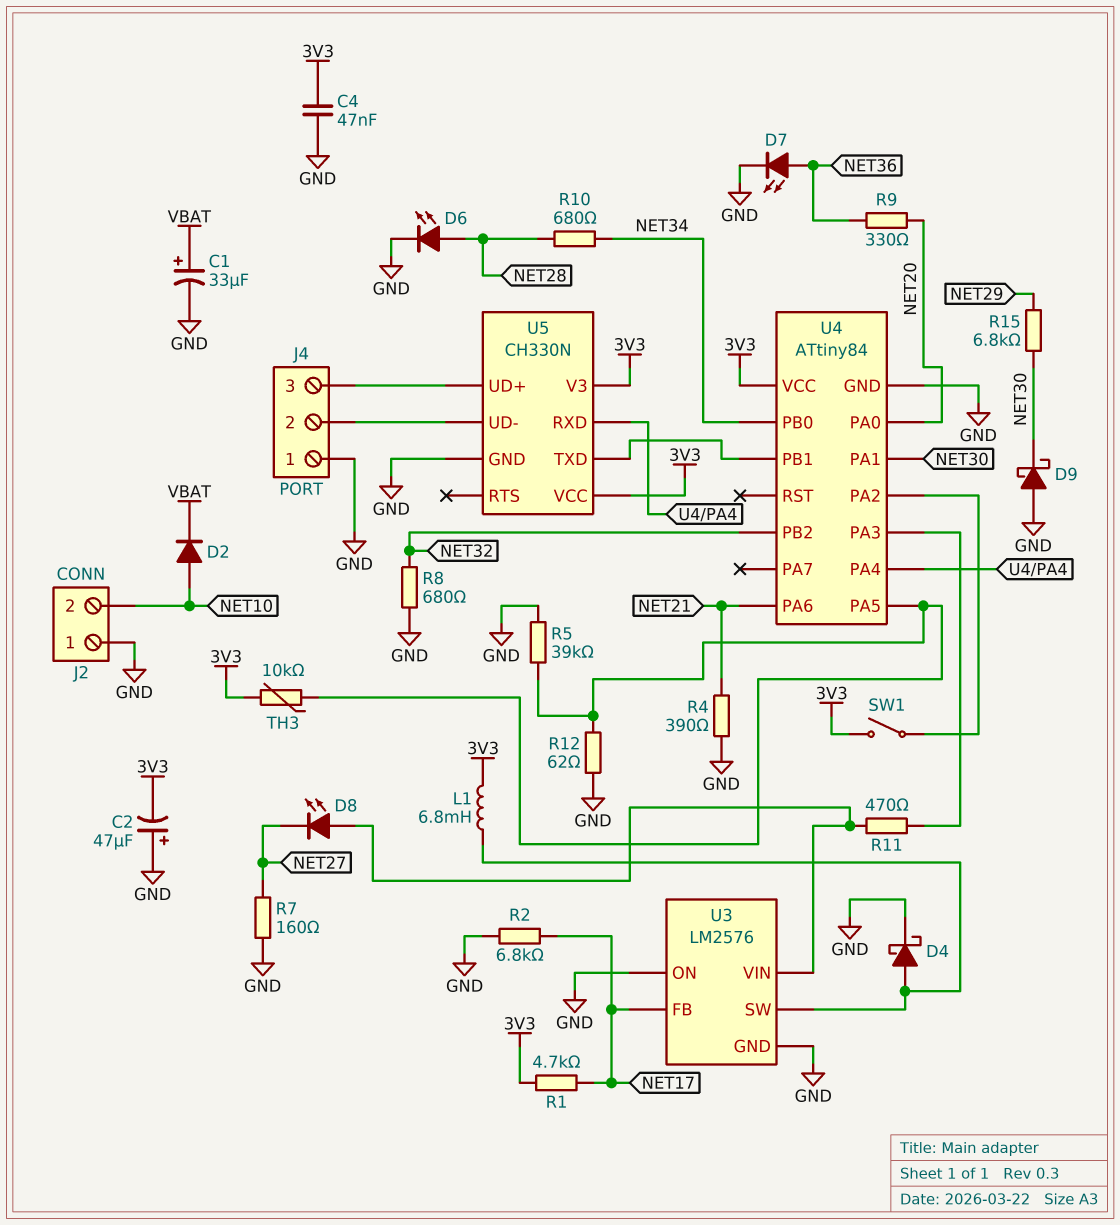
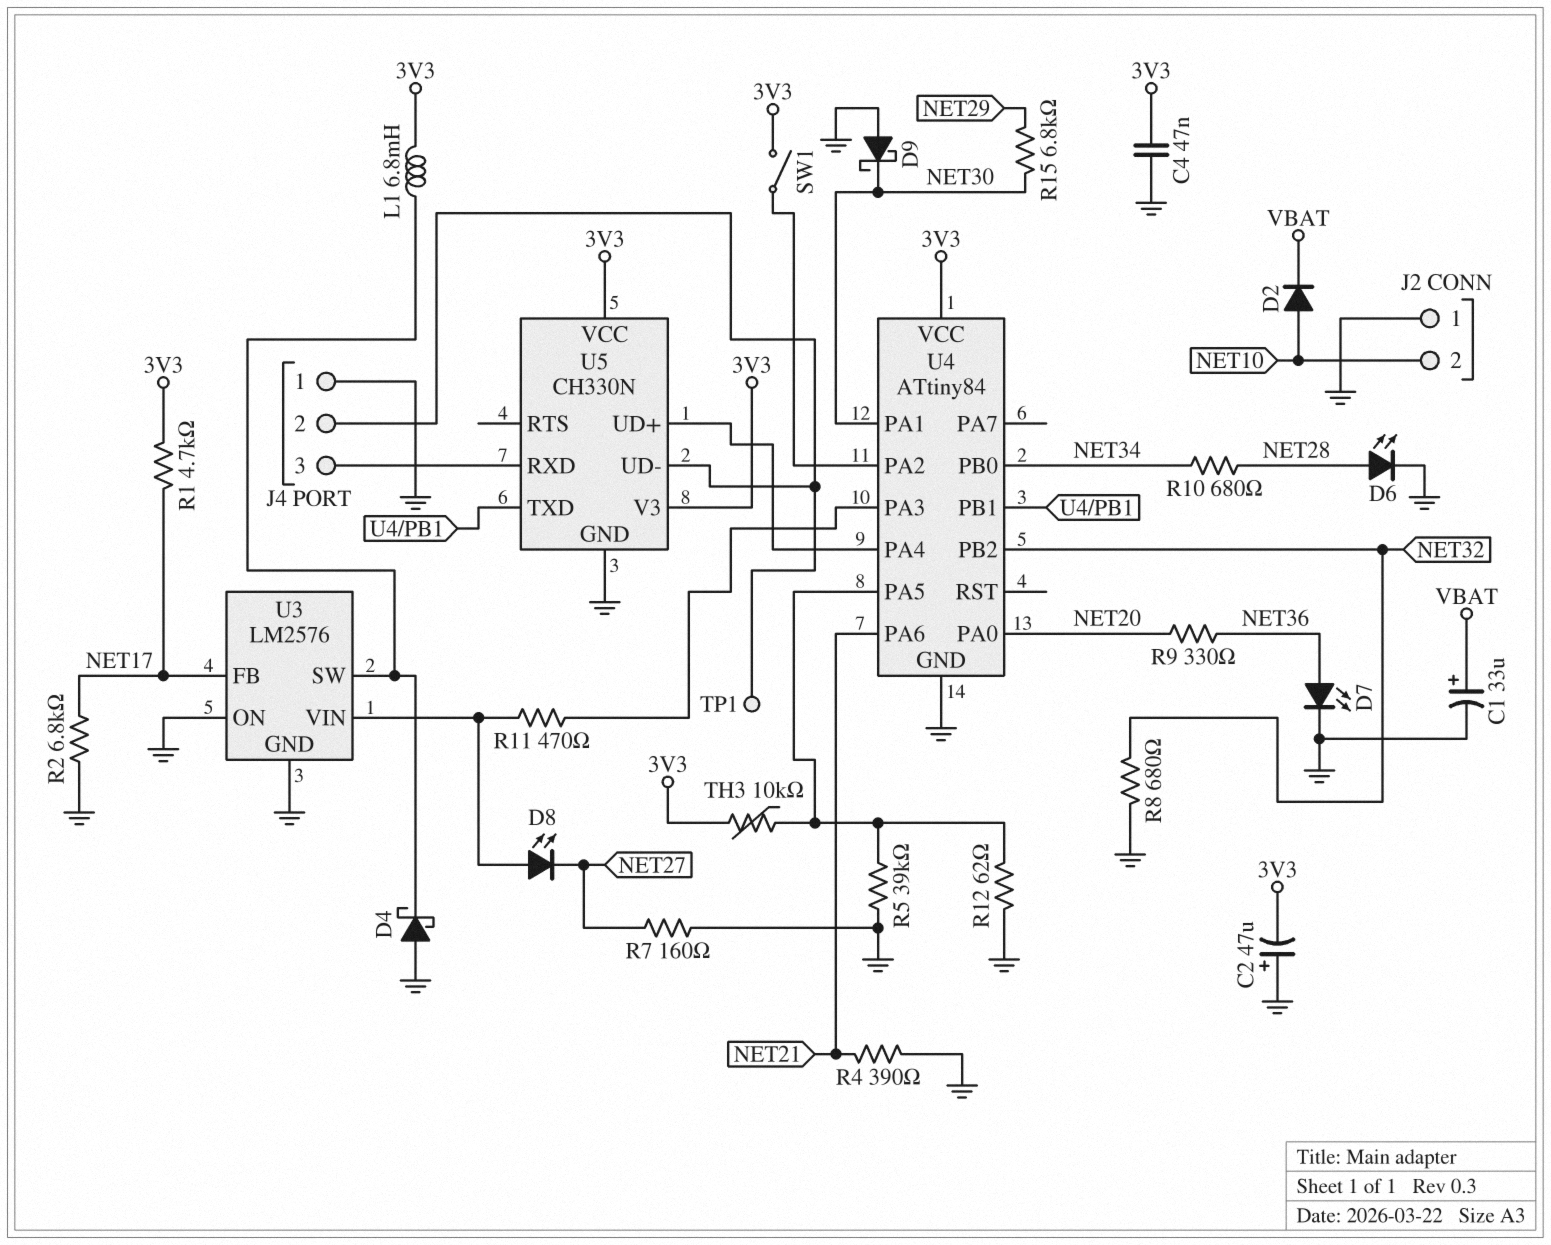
D4: schottky (A U3/SW, K GND) -> schottky (A GND, K U3/SW)
TP1: none -> test point (J4/2)
U5 pin RXD: U4/PA4 -> J4/3
U5 pin UD+: J4/3 -> U4/PA4

